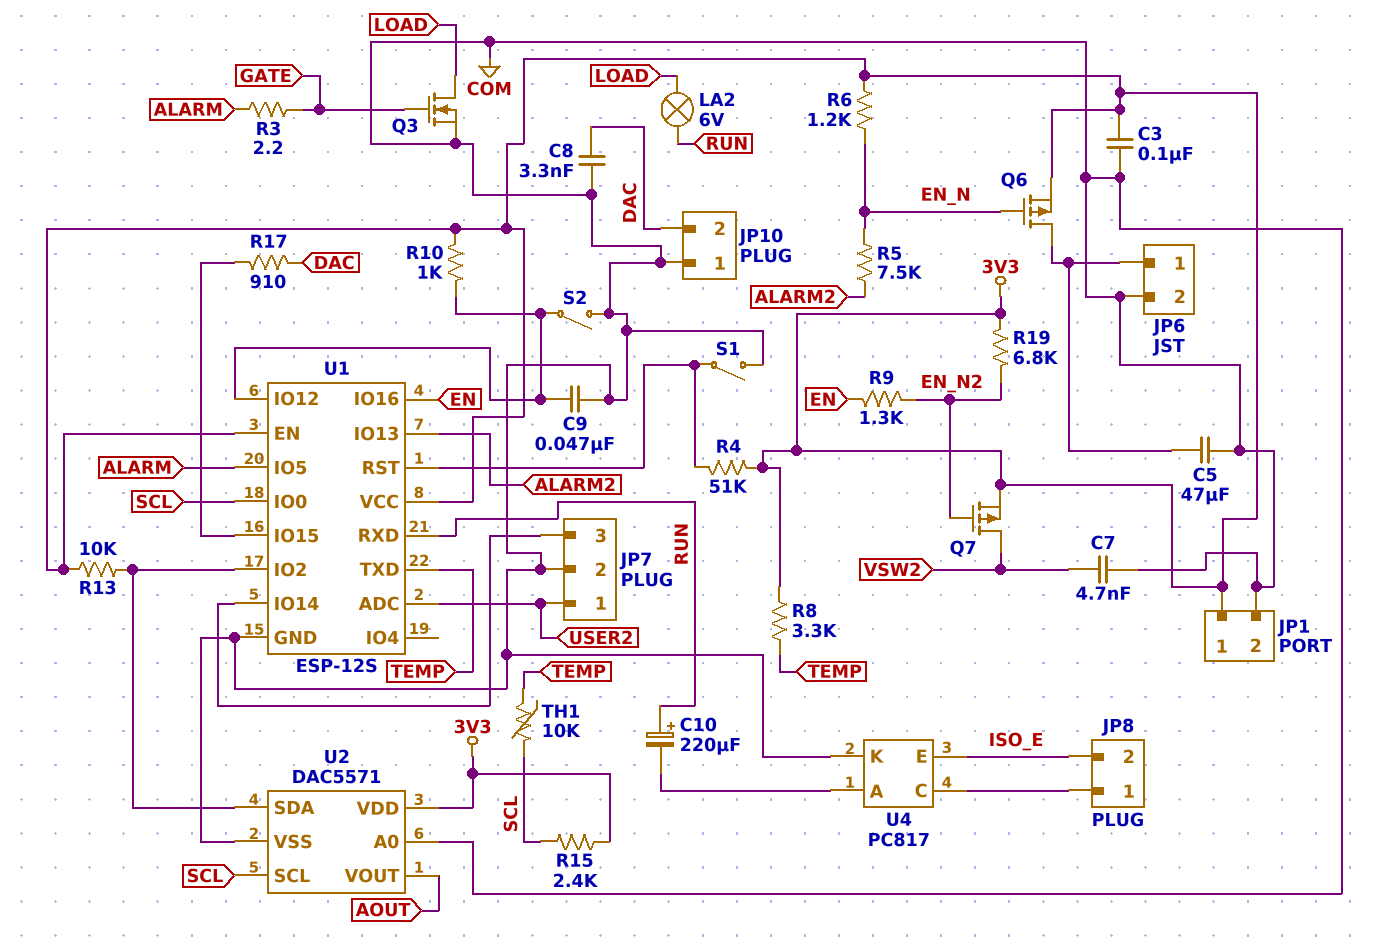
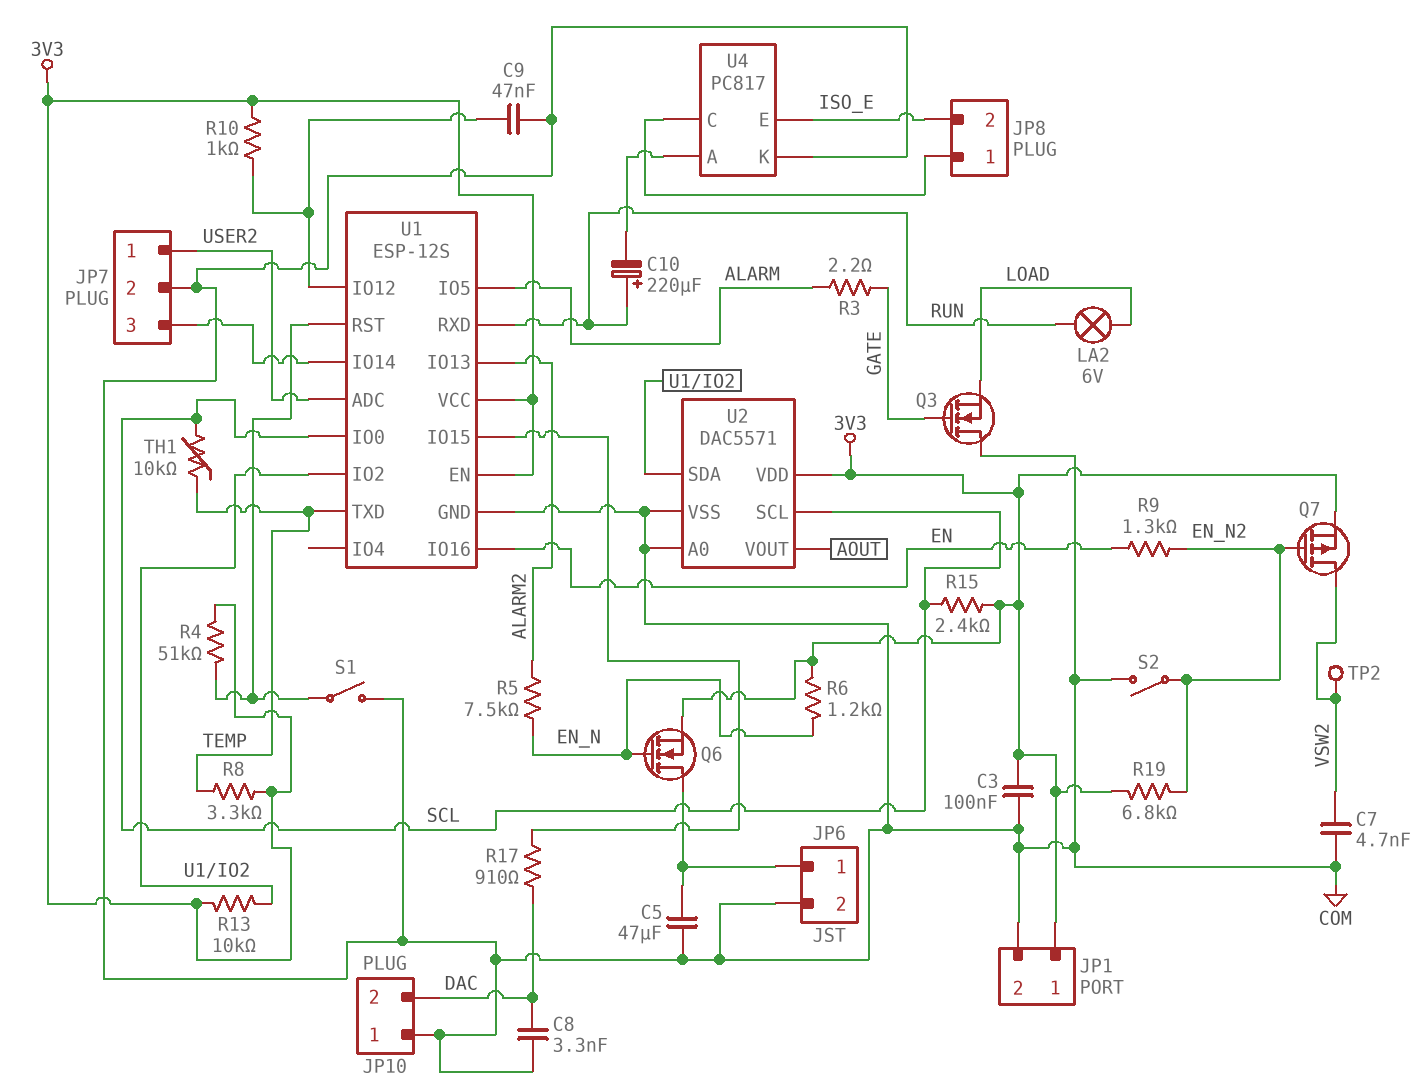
Q3: NMOS (G GATE, D LOAD, S COM) -> NMOS (G GATE, D COM, S LOAD)
Q6: PMOS (G EN_N, D JP6/1, S 3V3) -> NMOS (G EN_N, D JP6/1, S 3V3)
S2: switch (COM, U1/IO12) -> switch (COM, EN_N2)
TP2: none -> test point (VSW2)

